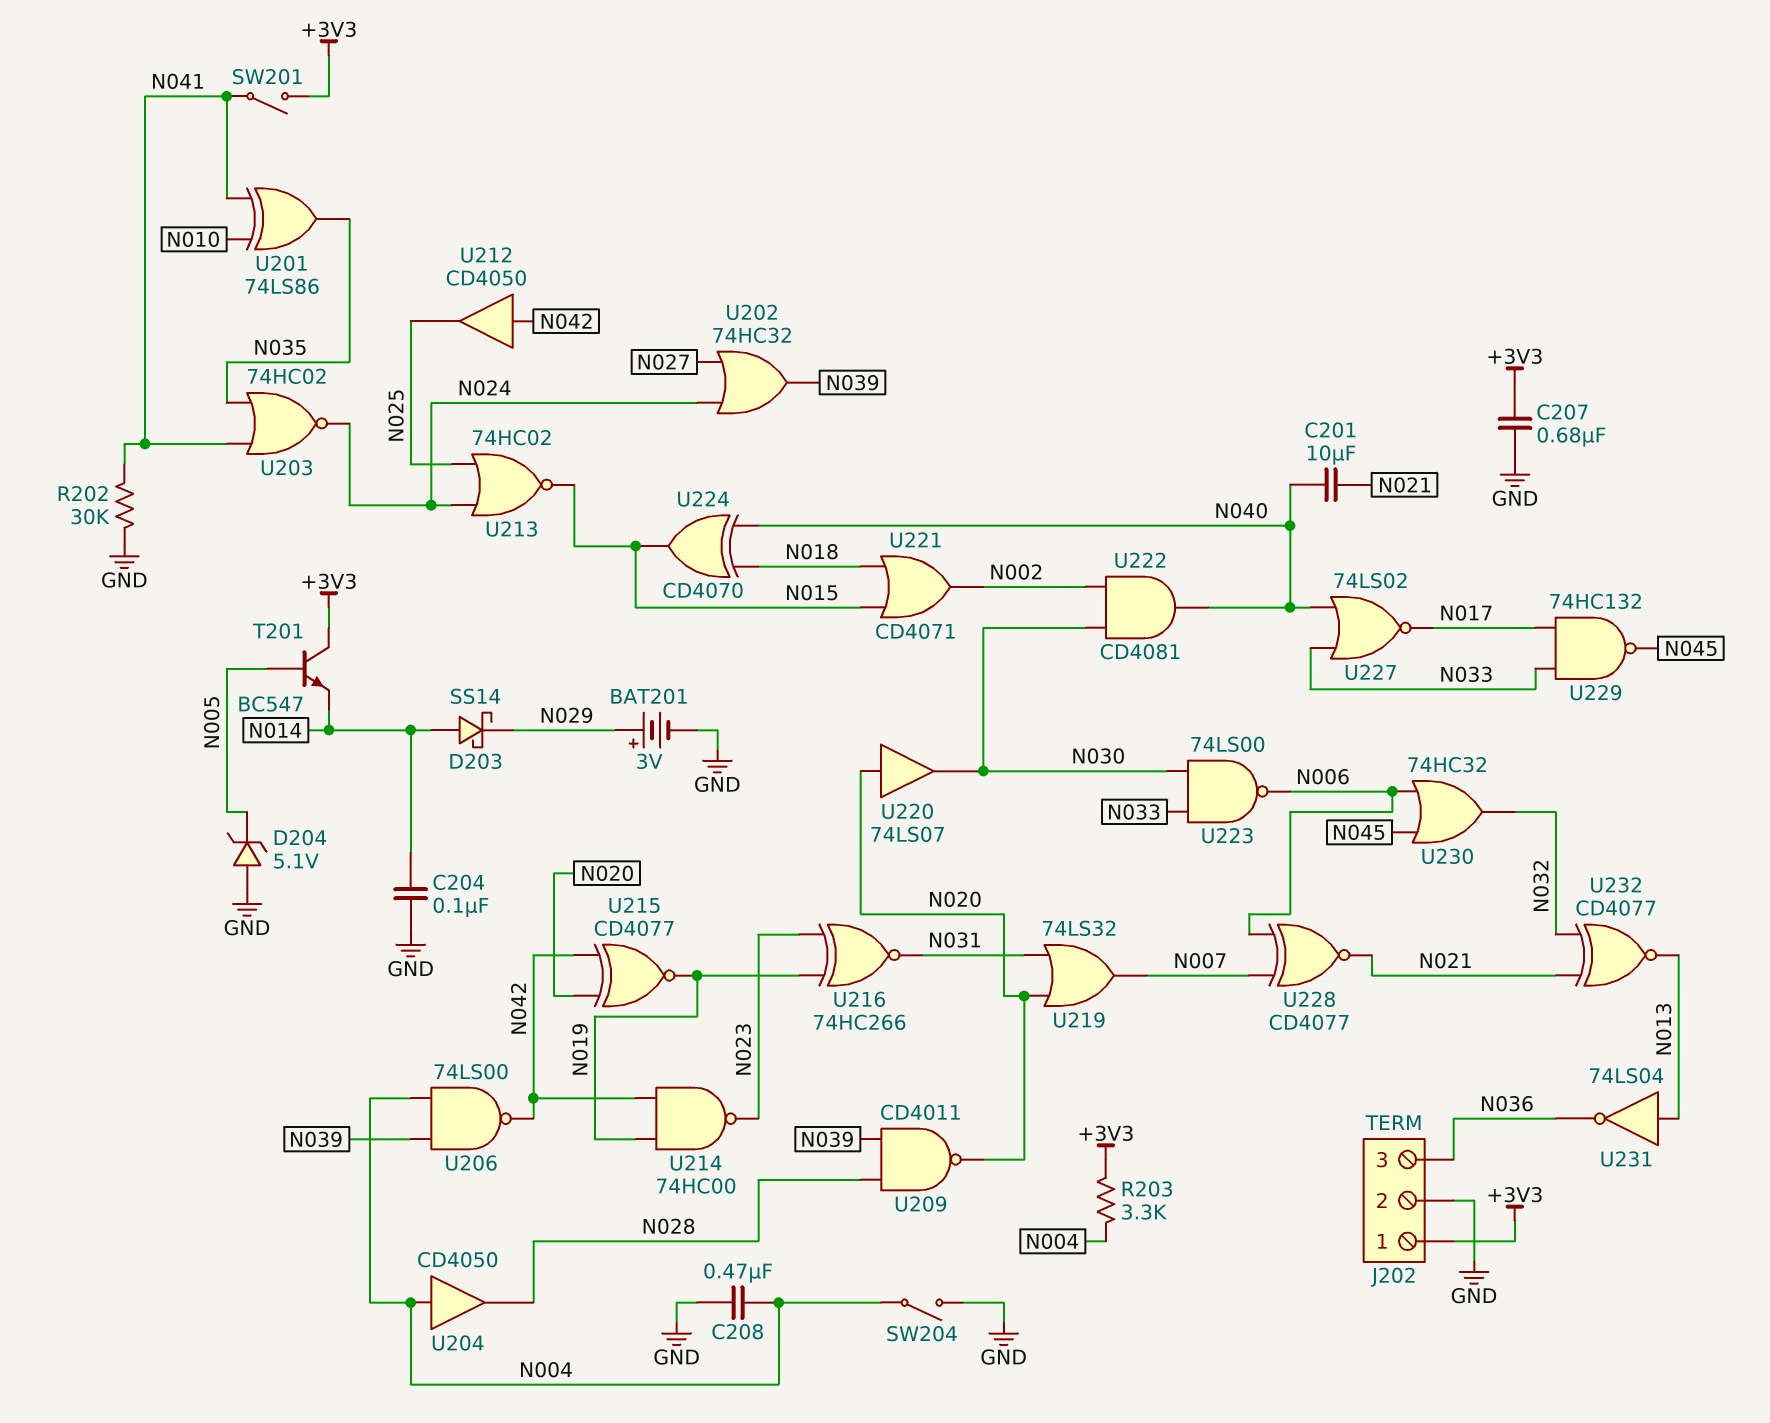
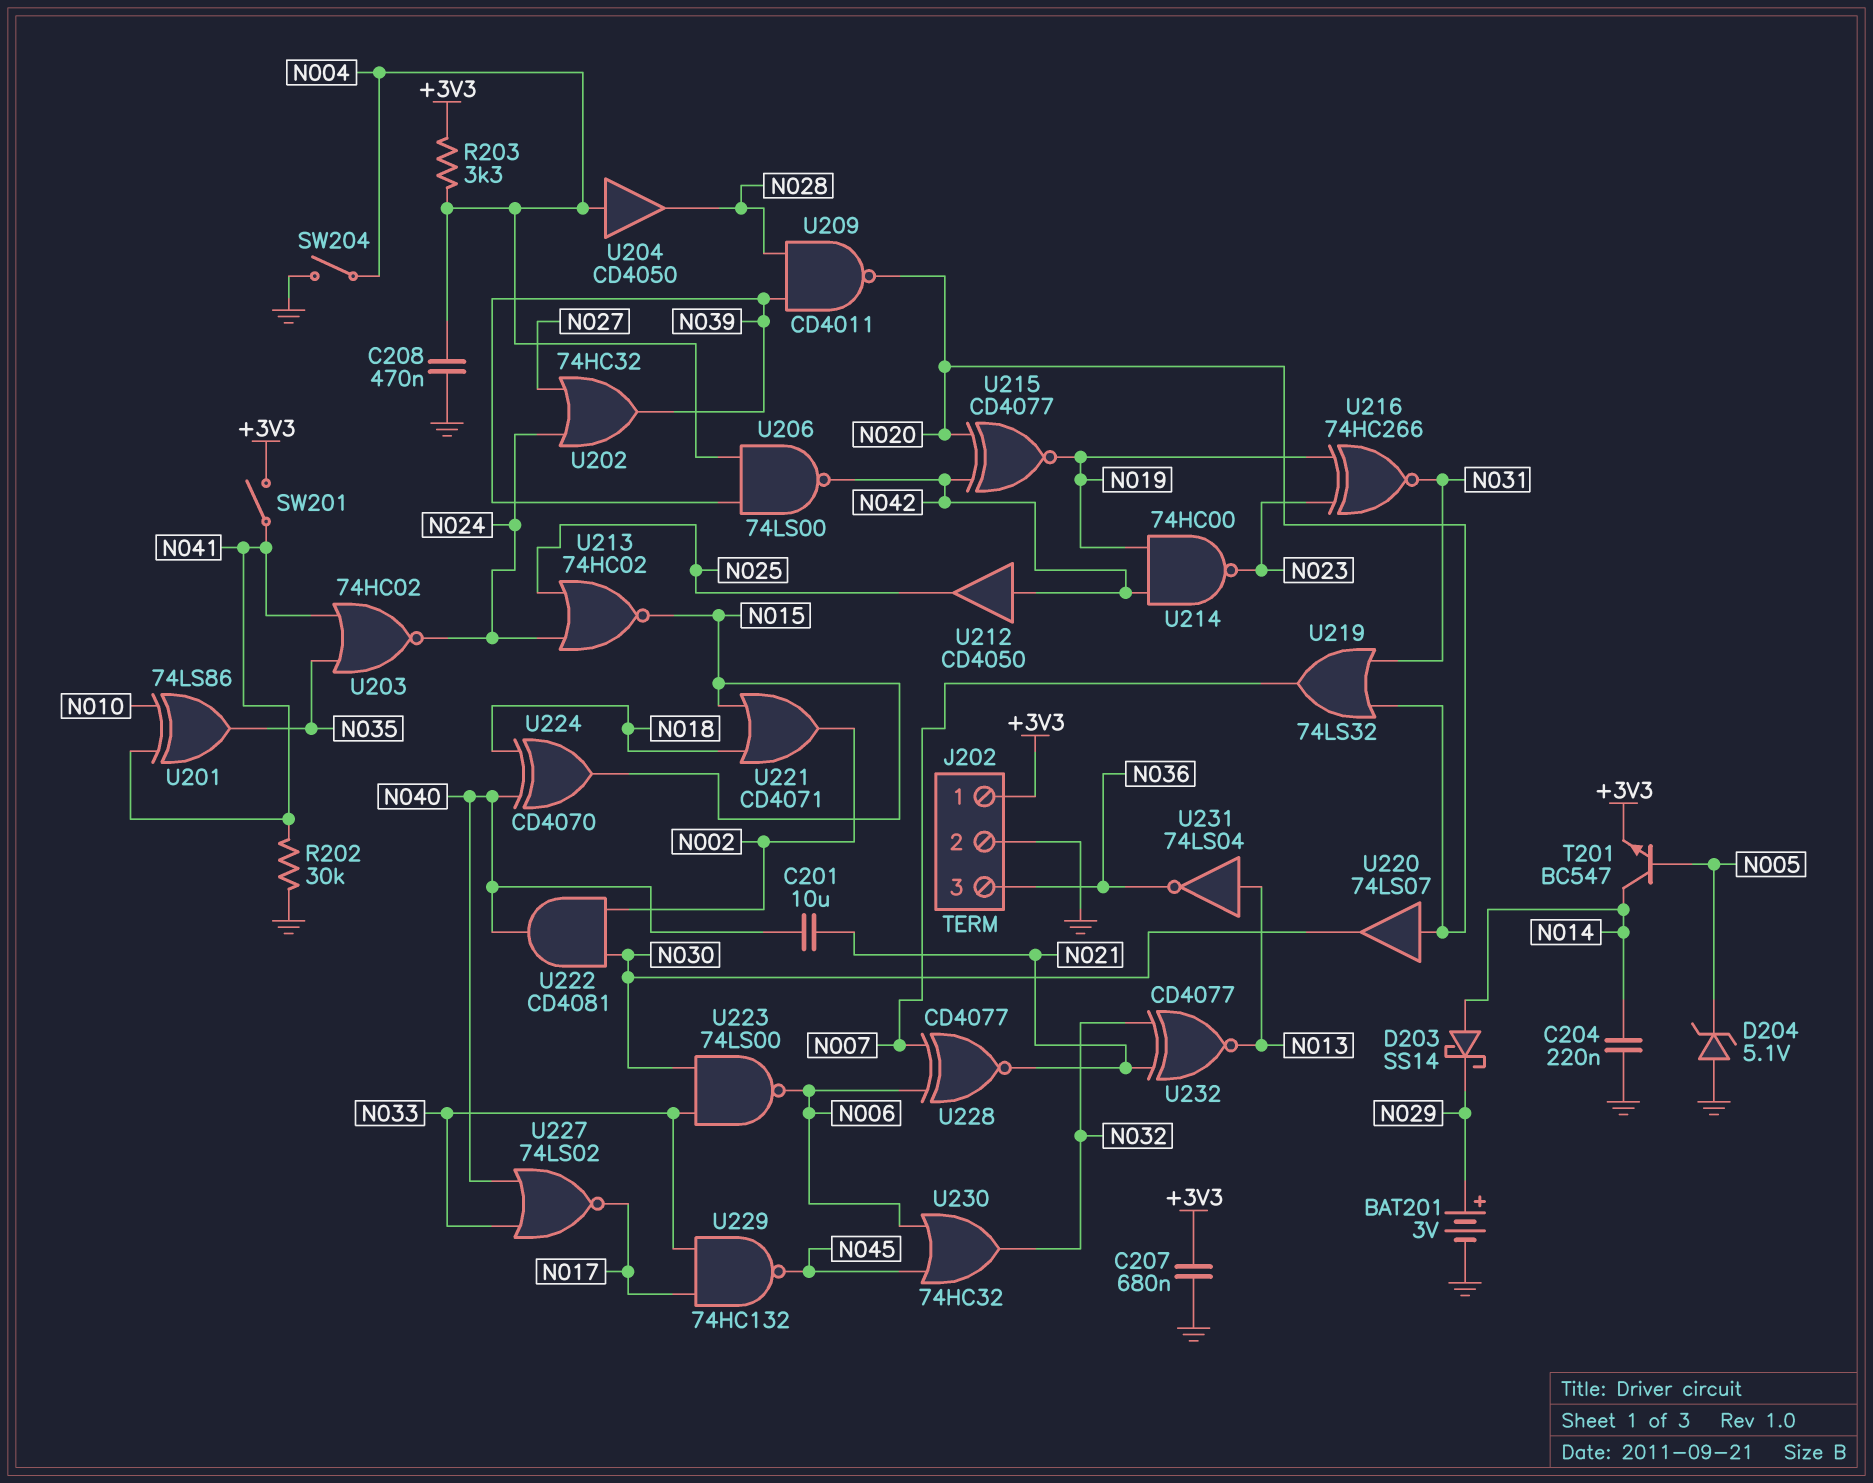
C204: 100nF (GND, N014) -> 220nF (GND, N014)
T201: NPN BC547 (B N005, C +3V3, E N014) -> NPN BC547 (B N005, C N014, E +3V3)

